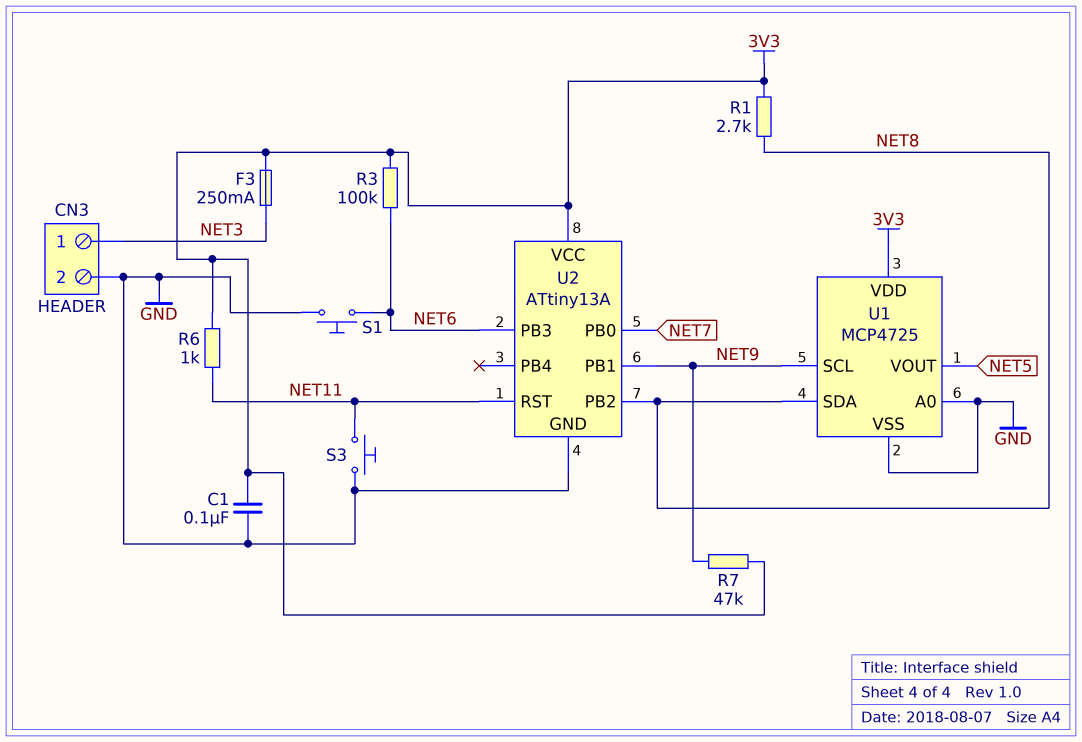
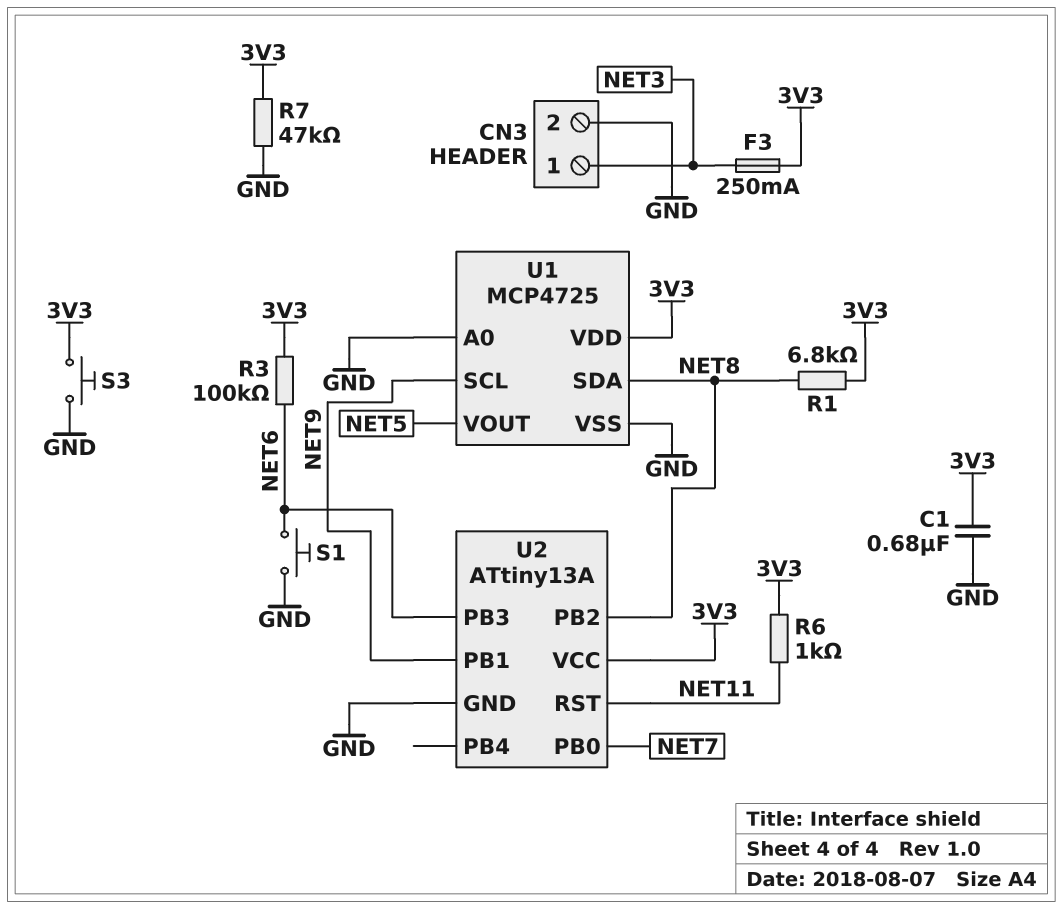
C1: 100nF (3V3, GND) -> 680nF (3V3, GND)
R1: 2.7k (3V3, NET8) -> 6.8k (3V3, NET8)
R7: 47k (3V3, NET9) -> 47k (3V3, GND)
S3: button (GND, NET11) -> button (3V3, GND)

